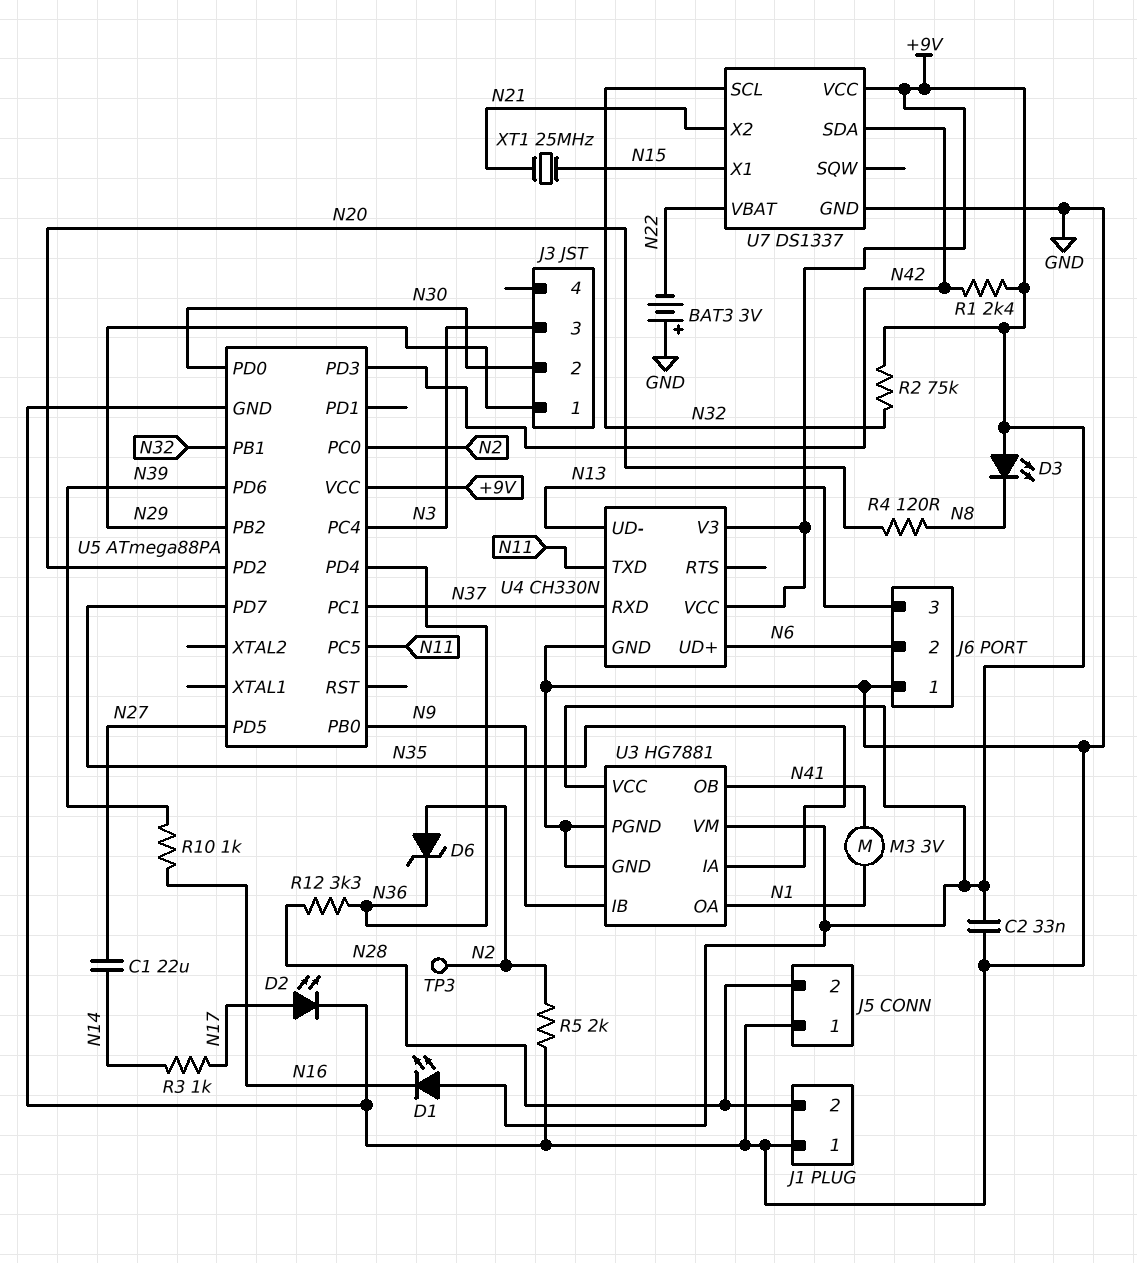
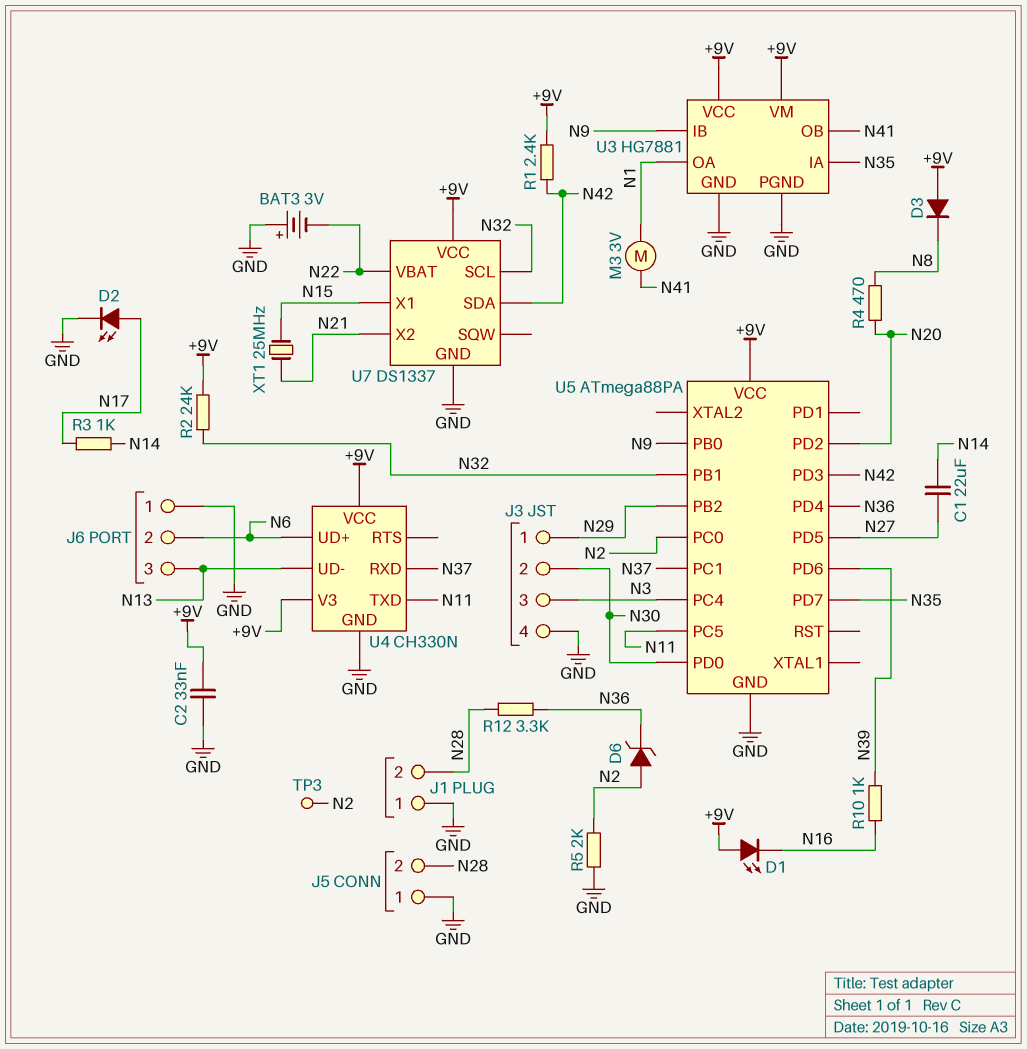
D3: LED (A +9V, K N8) -> diode (A +9V, K N8)
J3 pin 4: none -> GND
R2: 75k (+9V, N32) -> 24k (+9V, N32)
R4: 120 (N8, N20) -> 470 (N8, N20)

